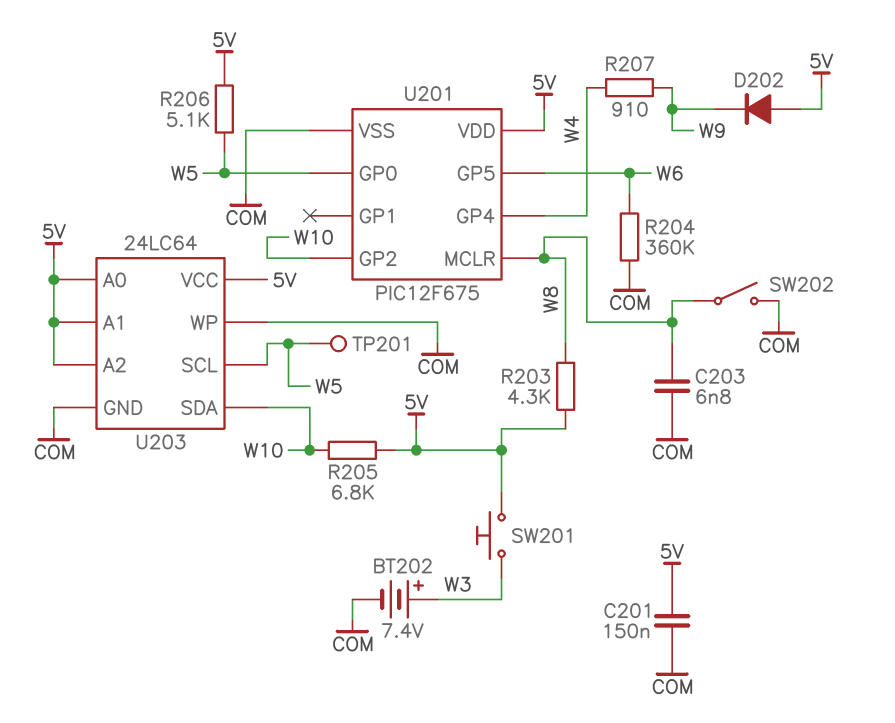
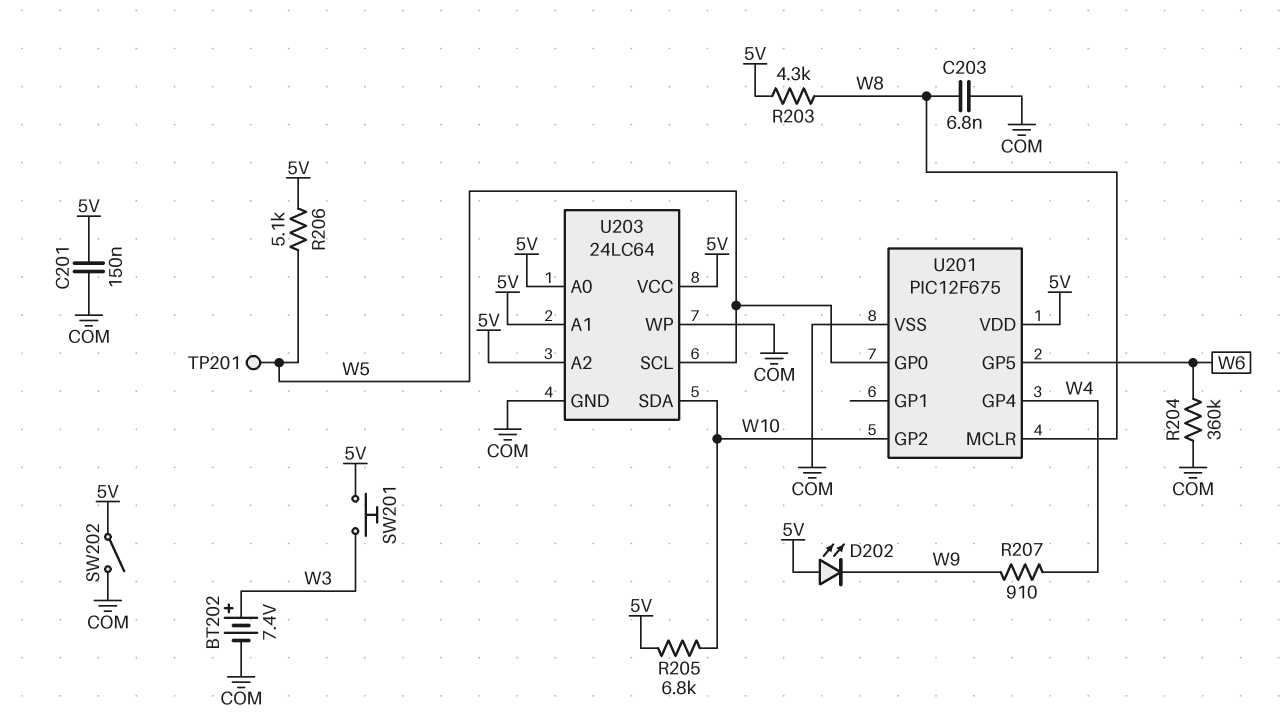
D202: diode (A 5V, K W9) -> LED (A 5V, K W9)
SW202: switch (COM, W8) -> switch (5V, COM)

